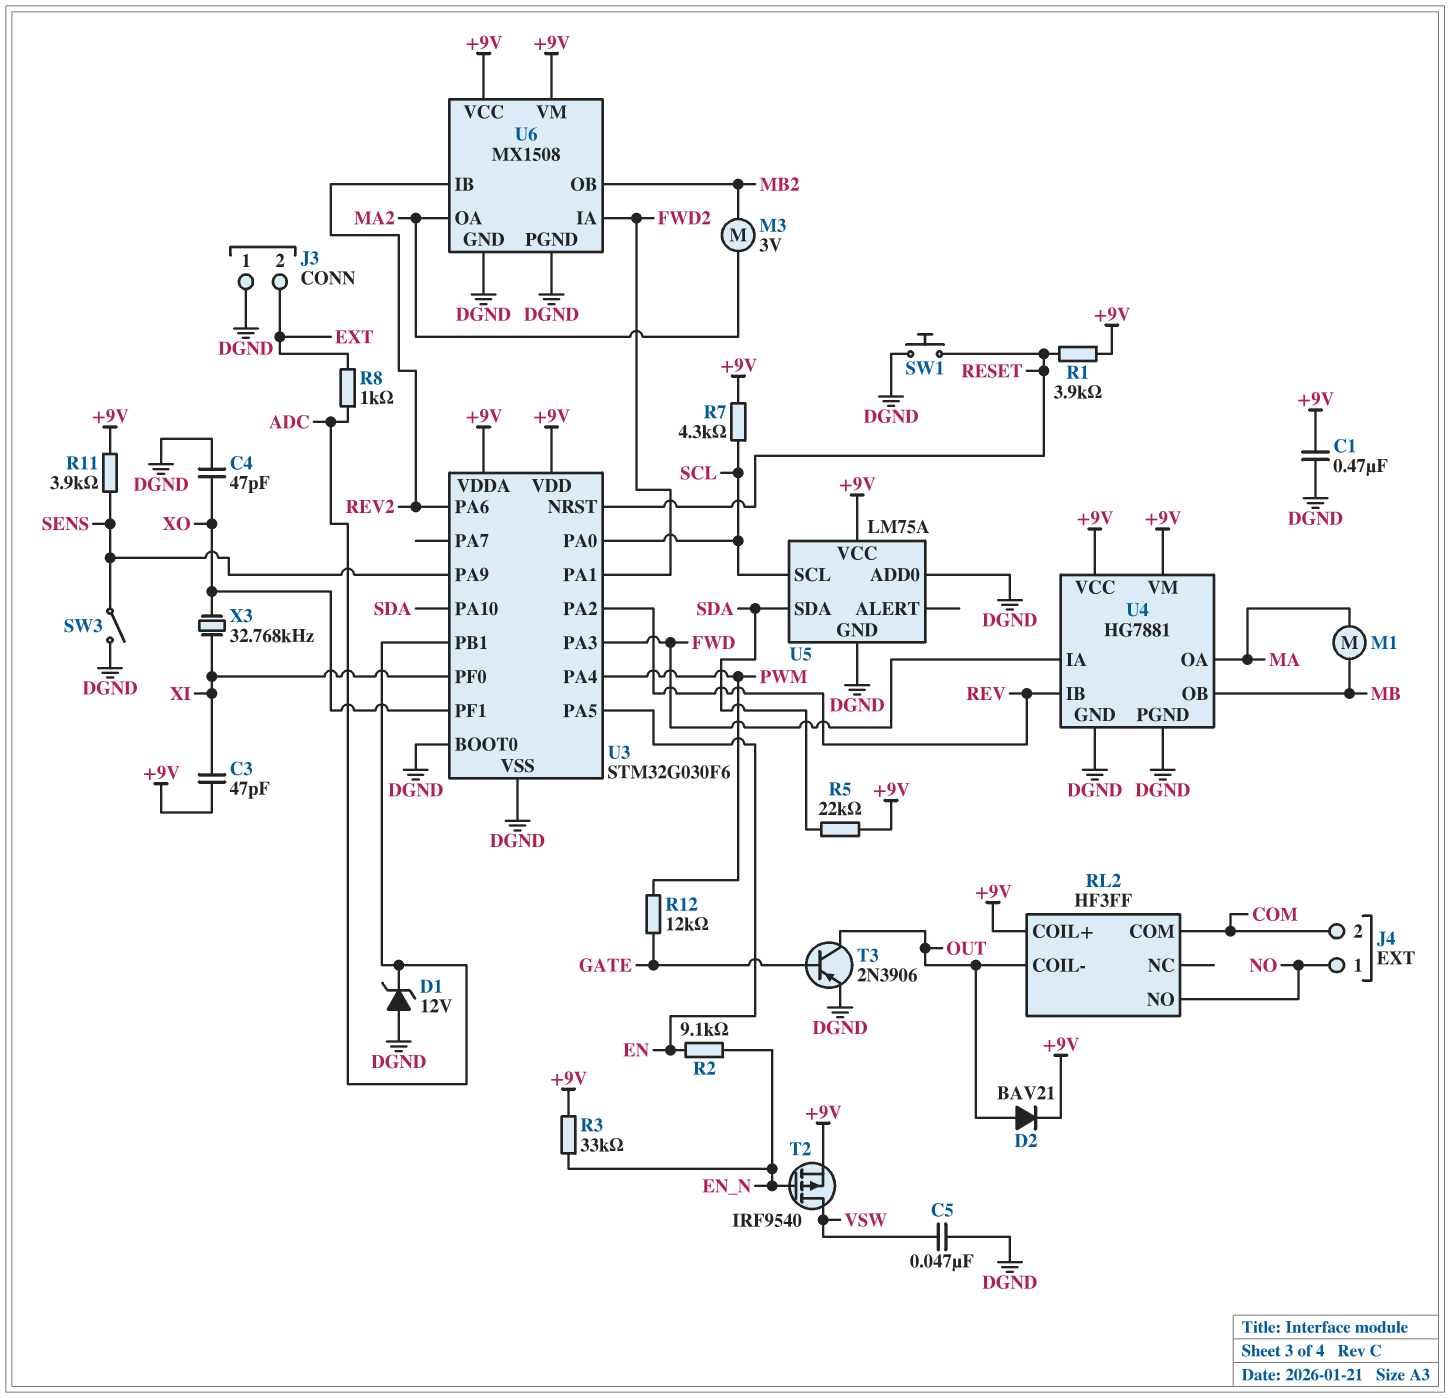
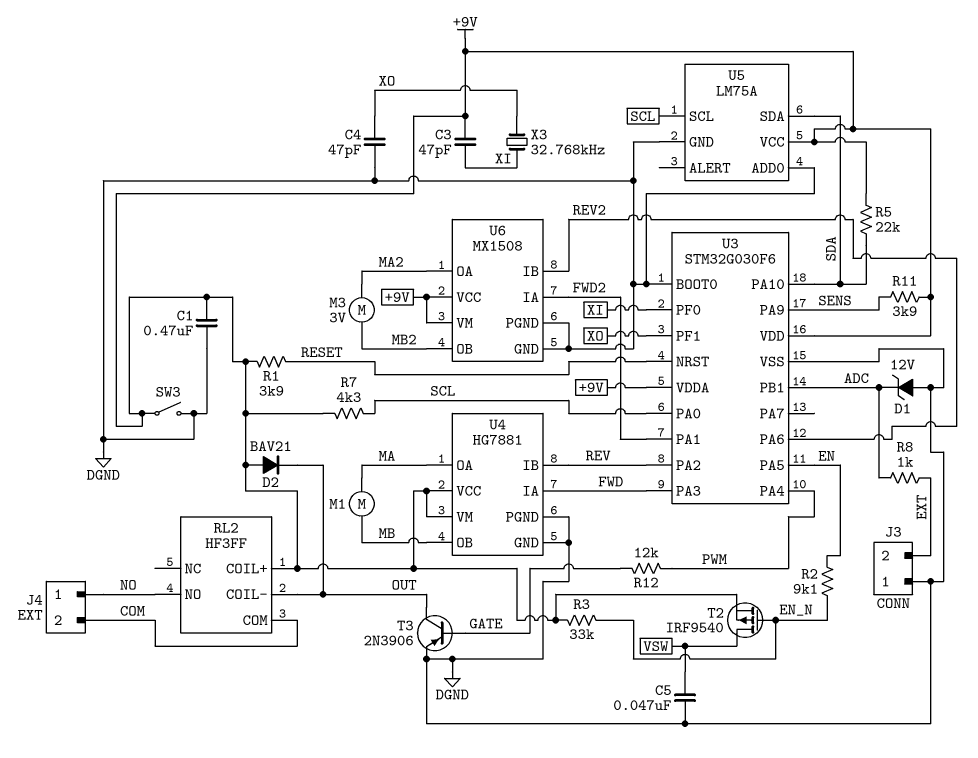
D2: diode BAV21 (A OUT, K +9V) -> diode BAV21 (A +9V, K OUT)
SW1: button (DGND, RESET) -> none
SW3: switch (DGND, SENS) -> switch (+9V, DGND)

